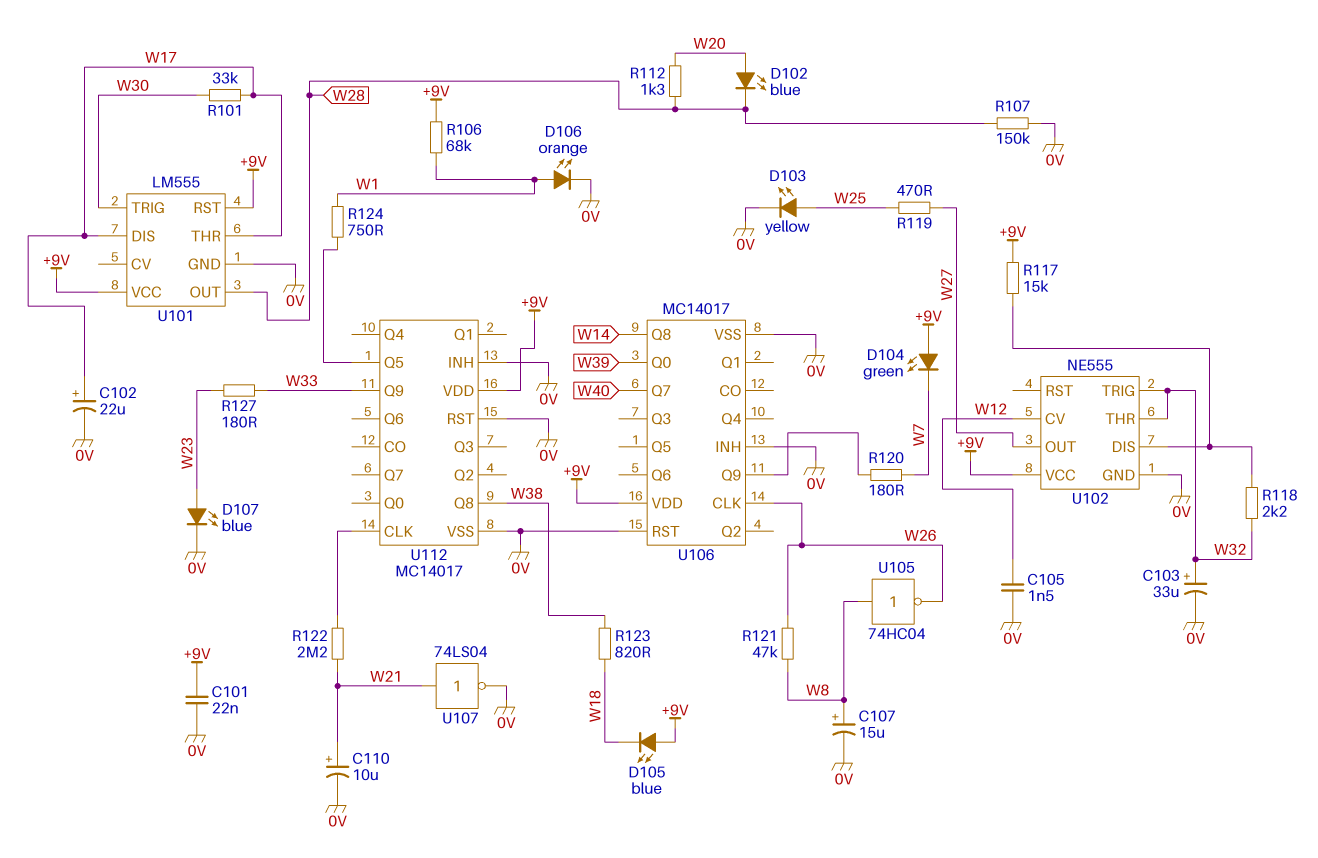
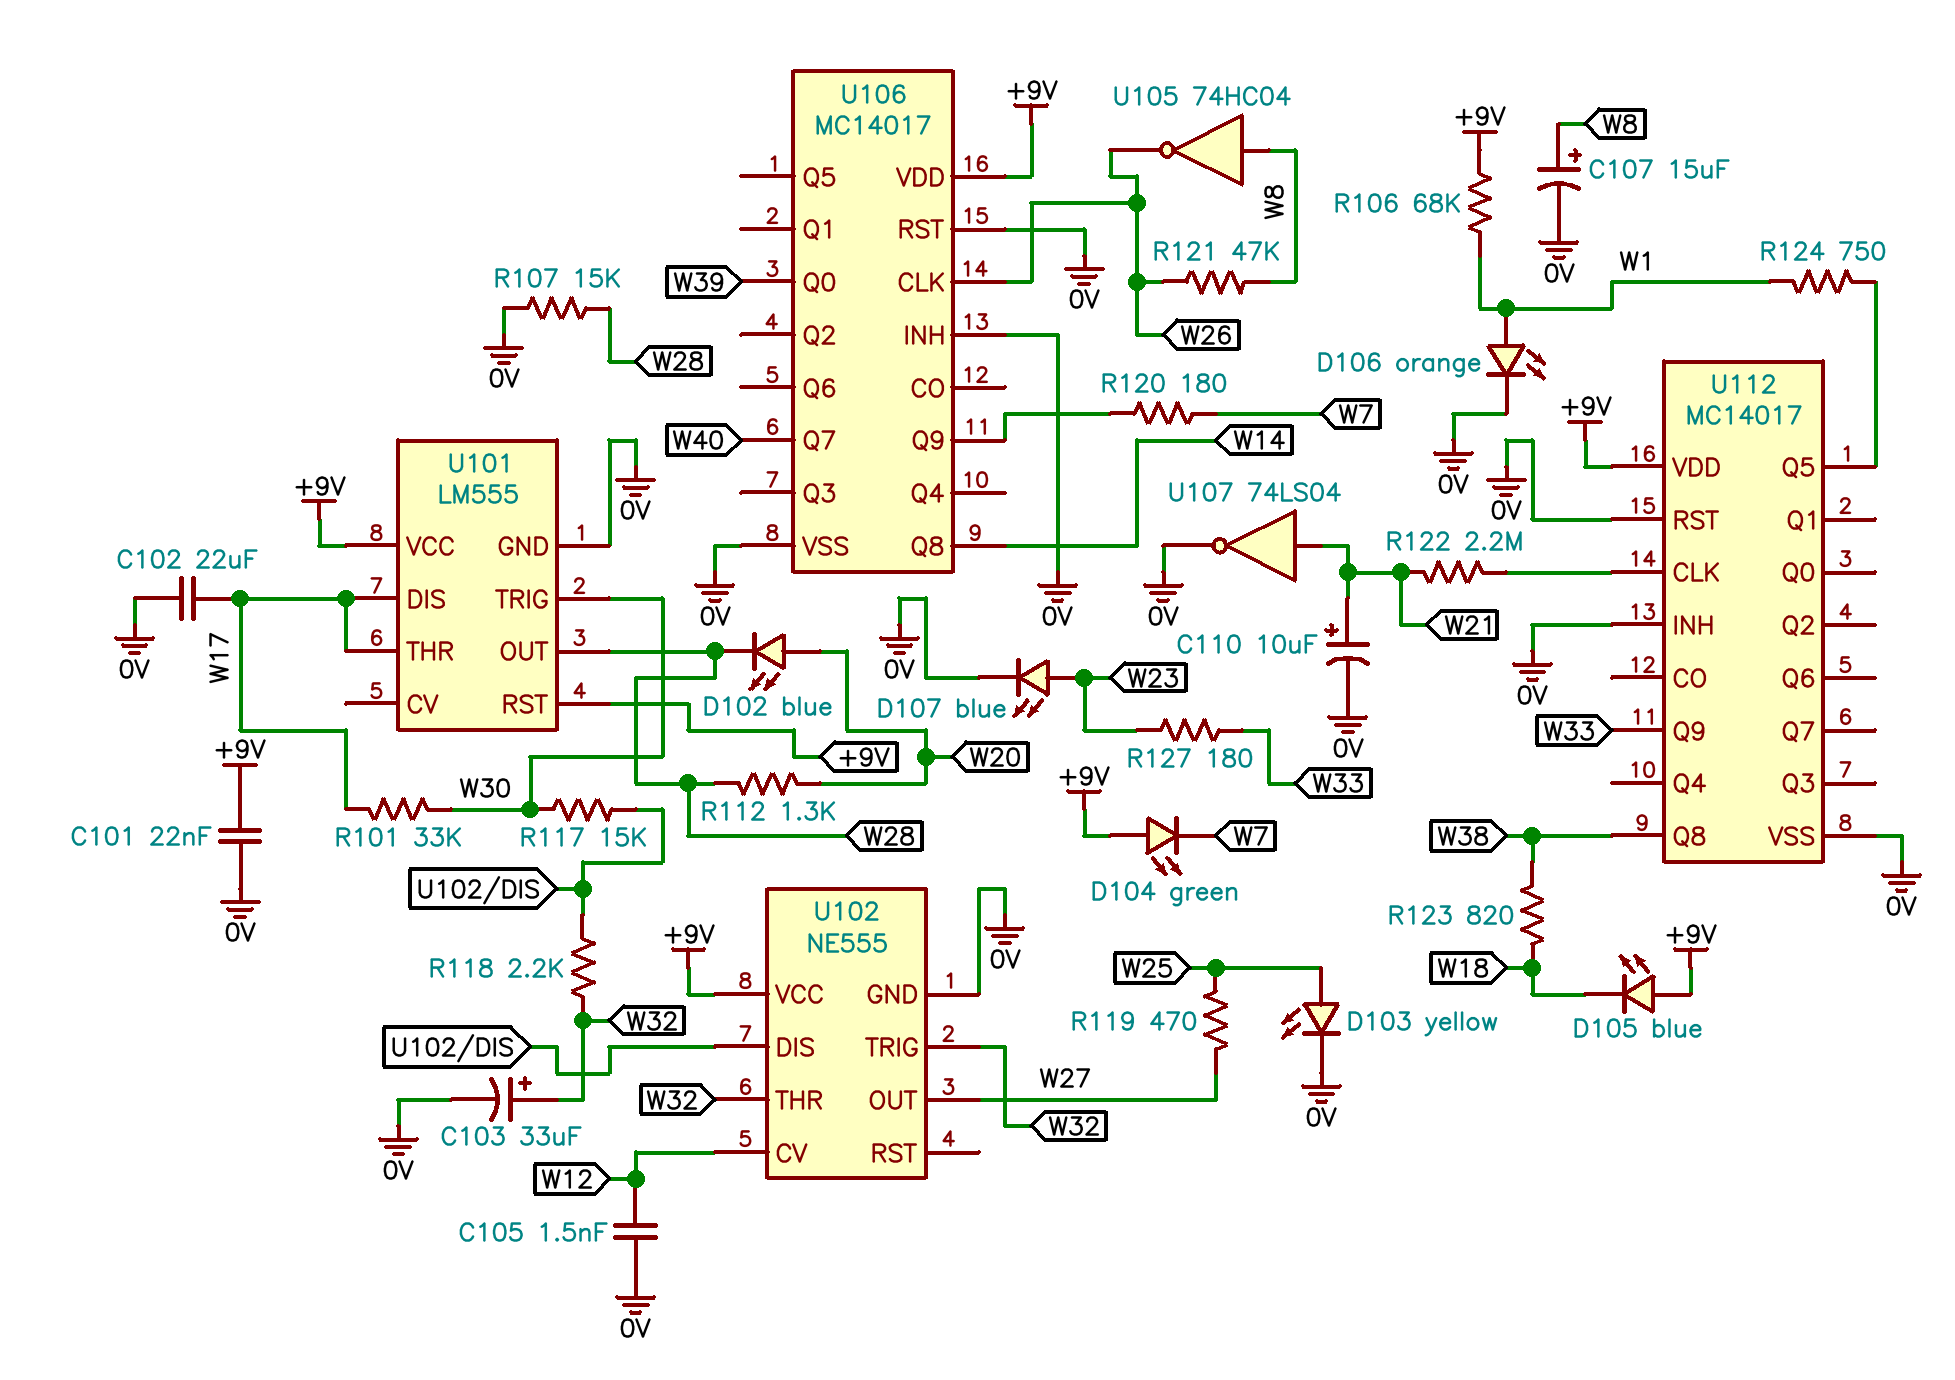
C102: 22uF (plus W17, minus 0V) -> 22uF (0V, W17)
R107: 150k (0V, W28) -> 15k (0V, W28)
R117: 15k (+9V, U102/DIS) -> 15k (U102/DIS, W30)

